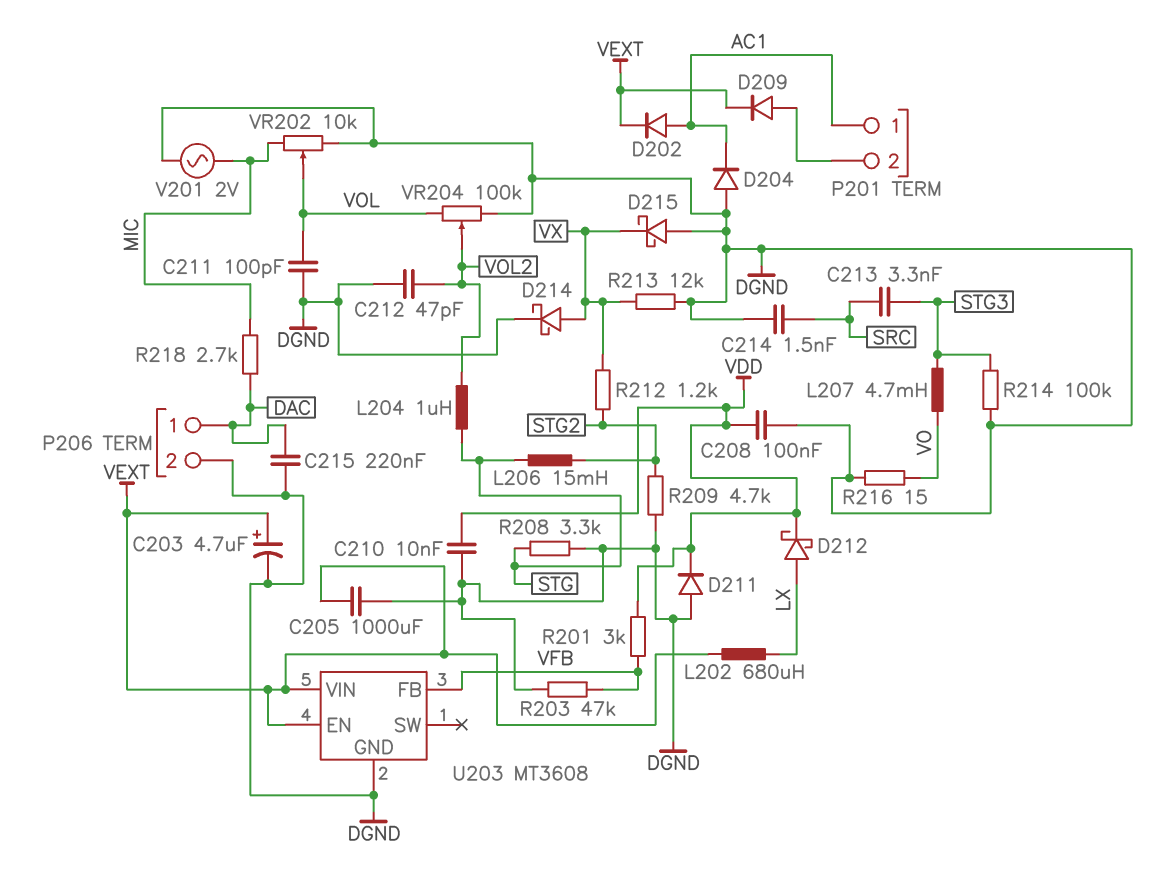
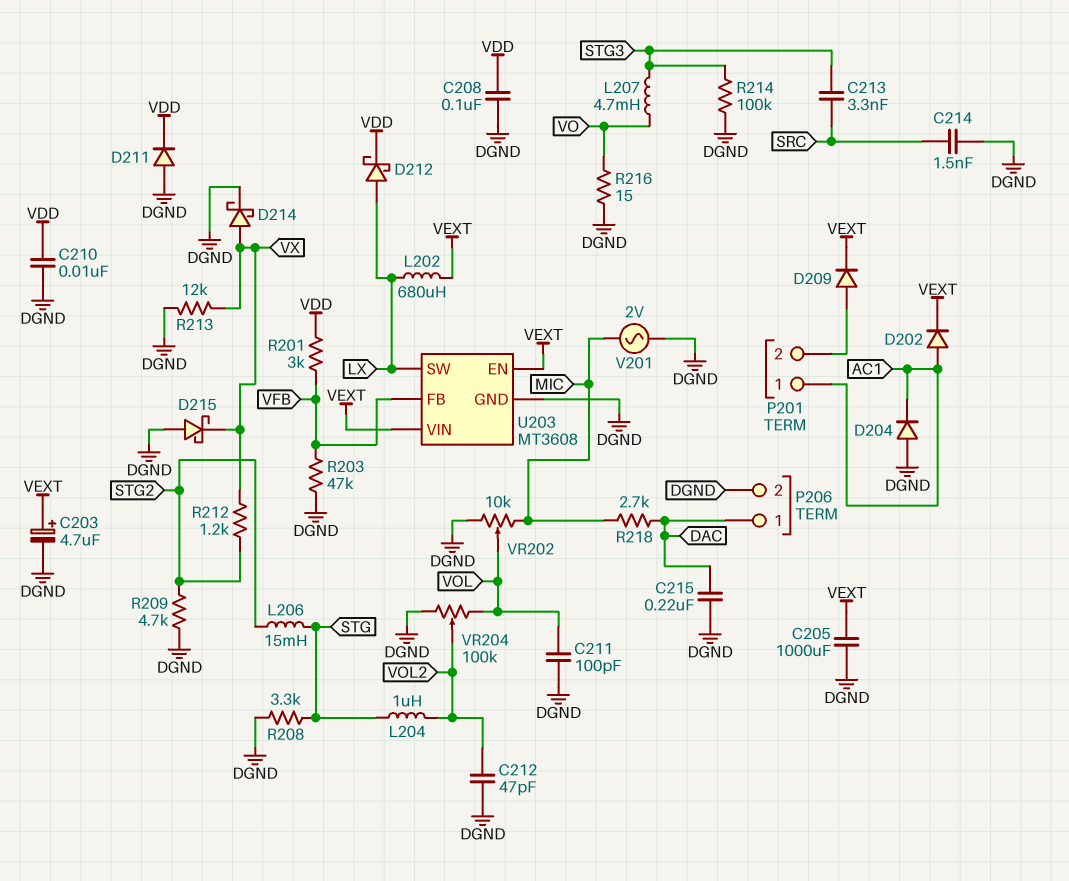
U203 pin SW: none -> LX

